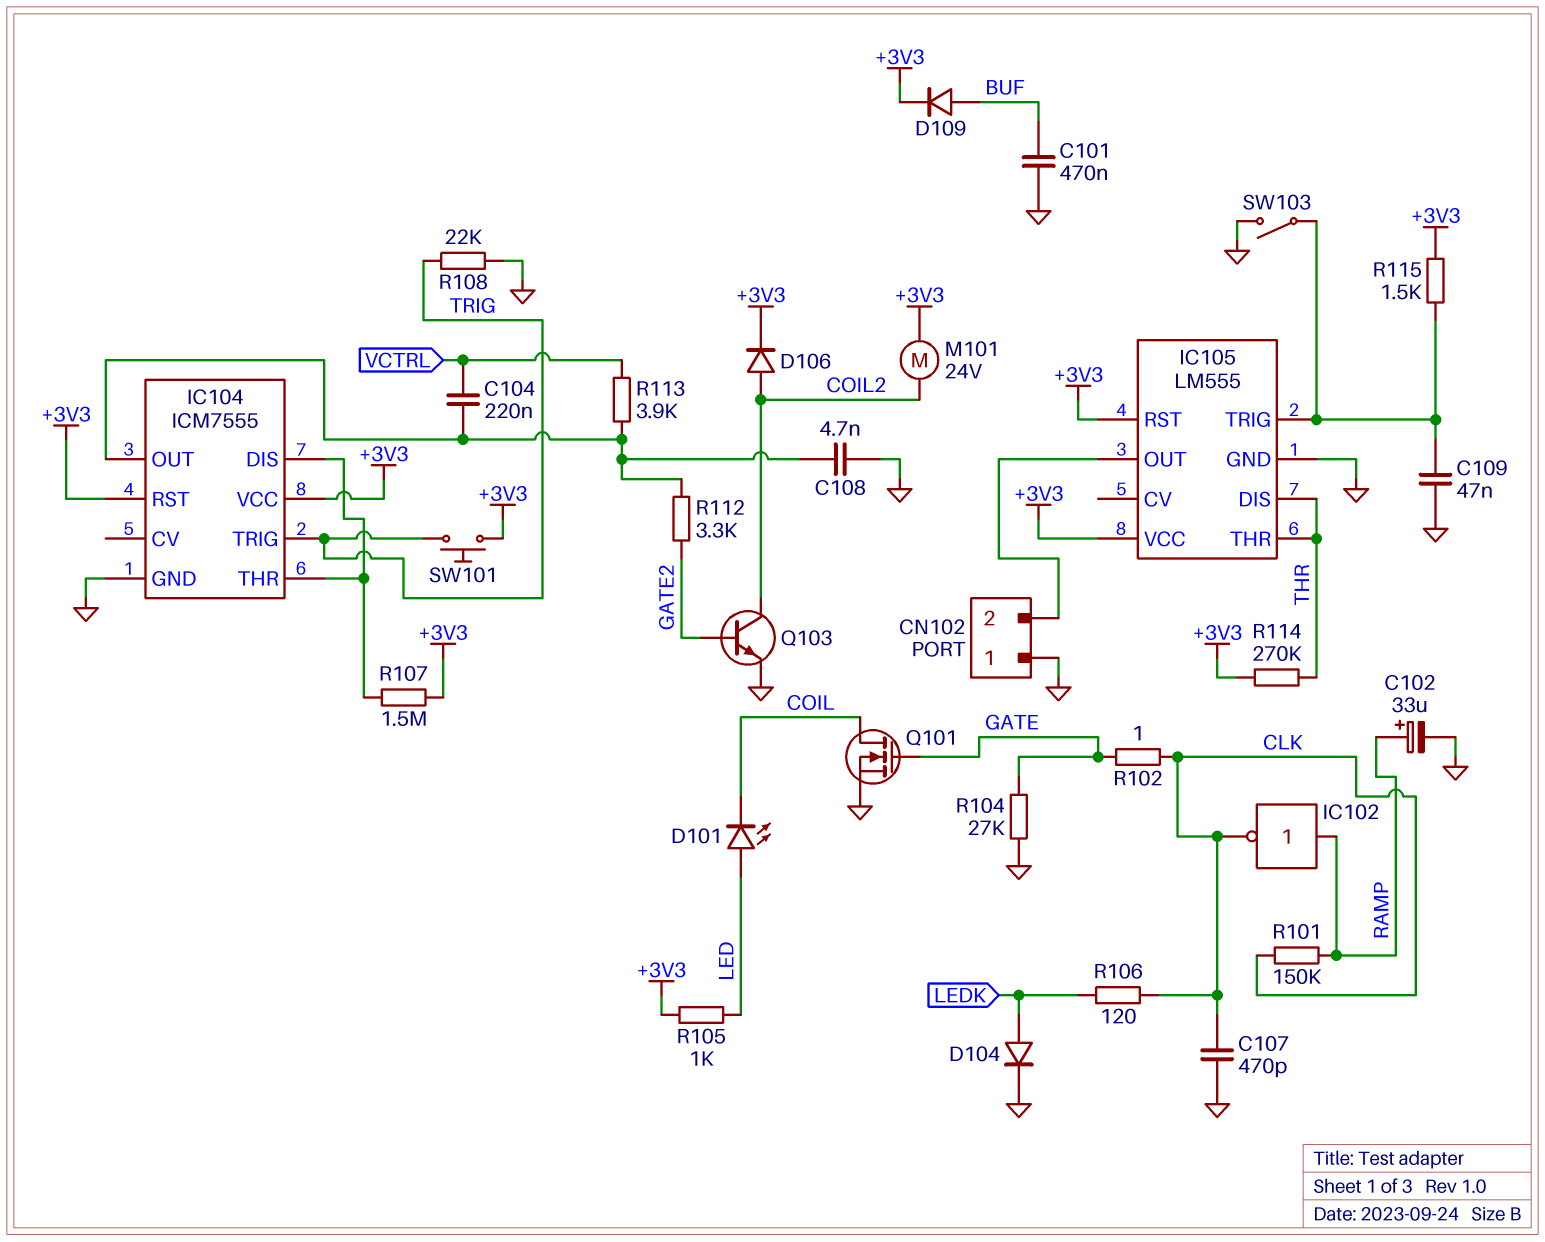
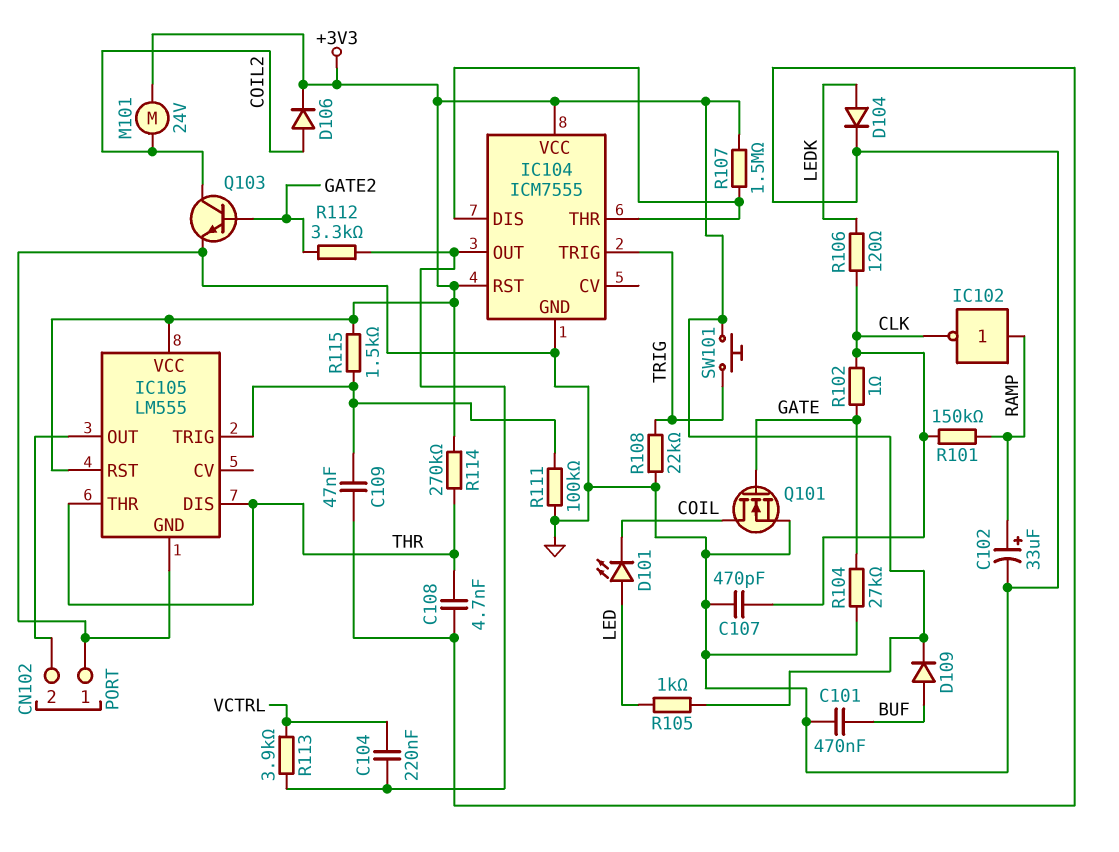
C108: 4.7nF (GND, IC104/OUT) -> 4.7nF (GND, THR)
R111: none -> 100k (GND, IC105/TRIG)
SW103: switch (GND, IC105/TRIG) -> none

